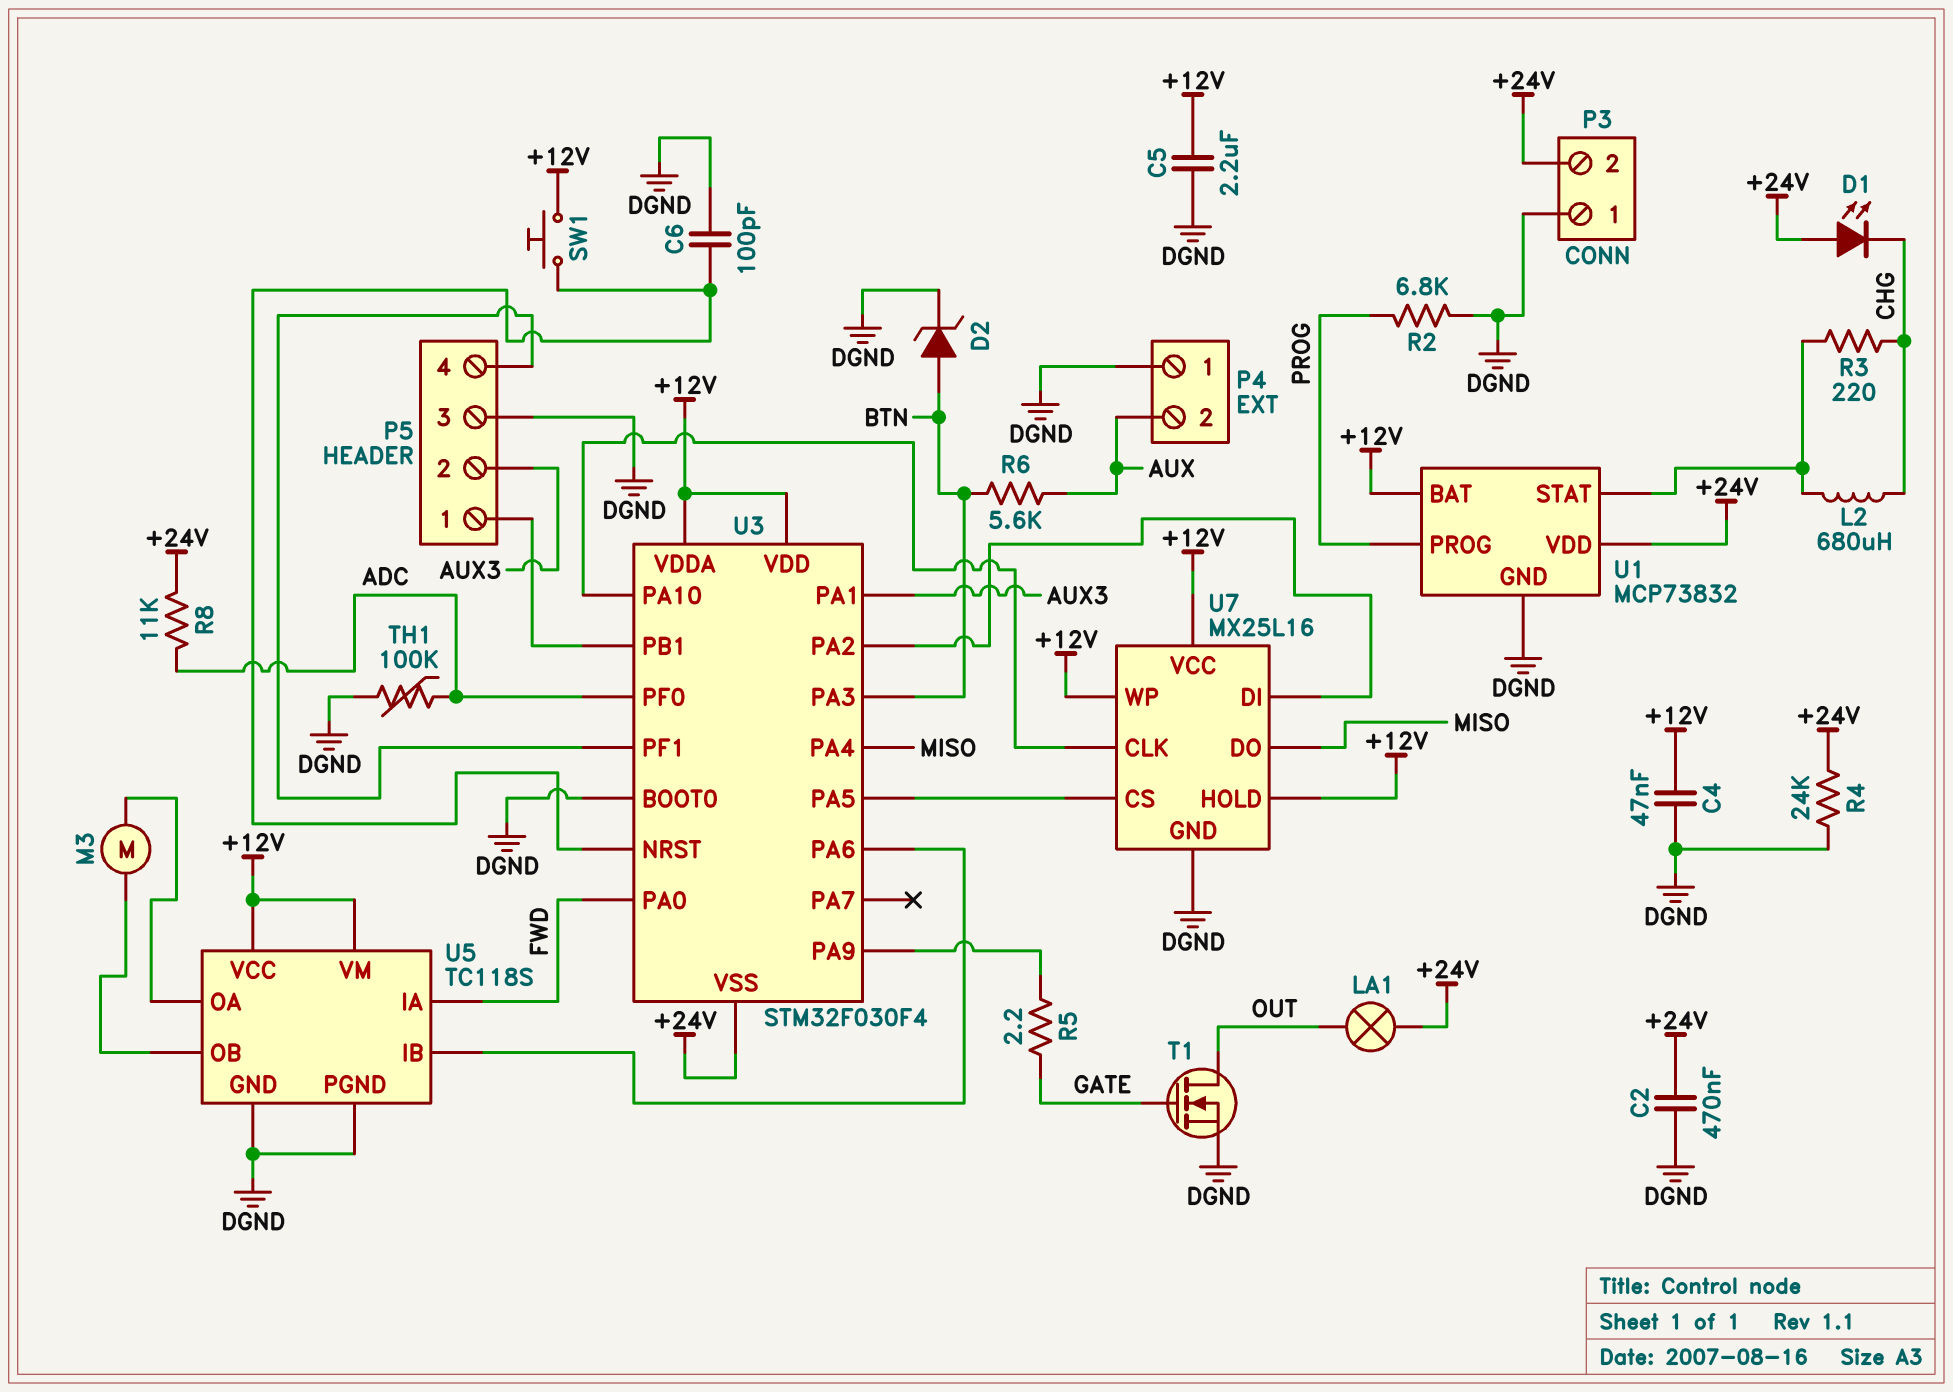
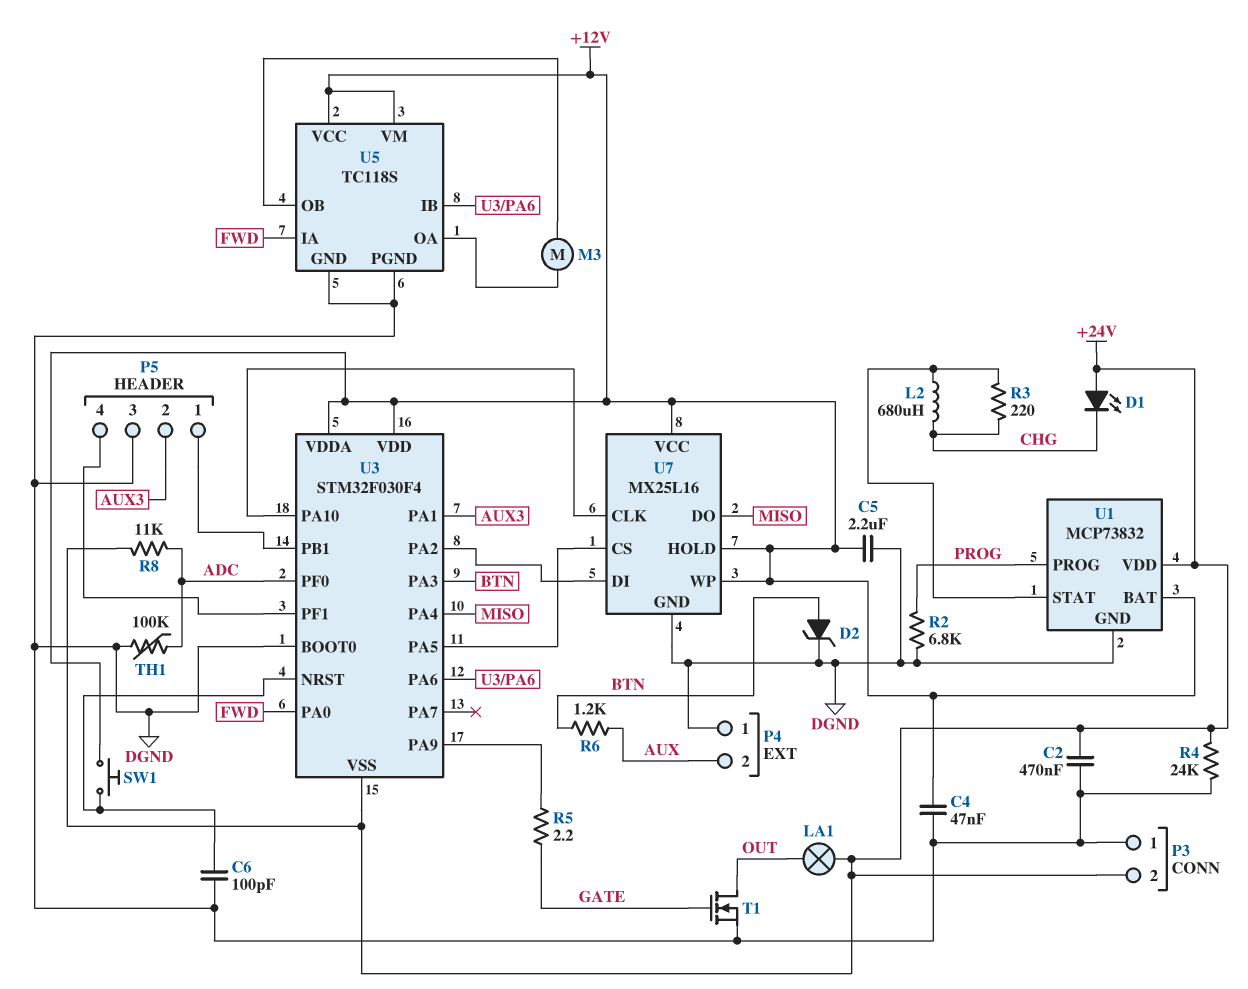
R6: 5.6k (AUX, BTN) -> 1.2k (AUX, BTN)

